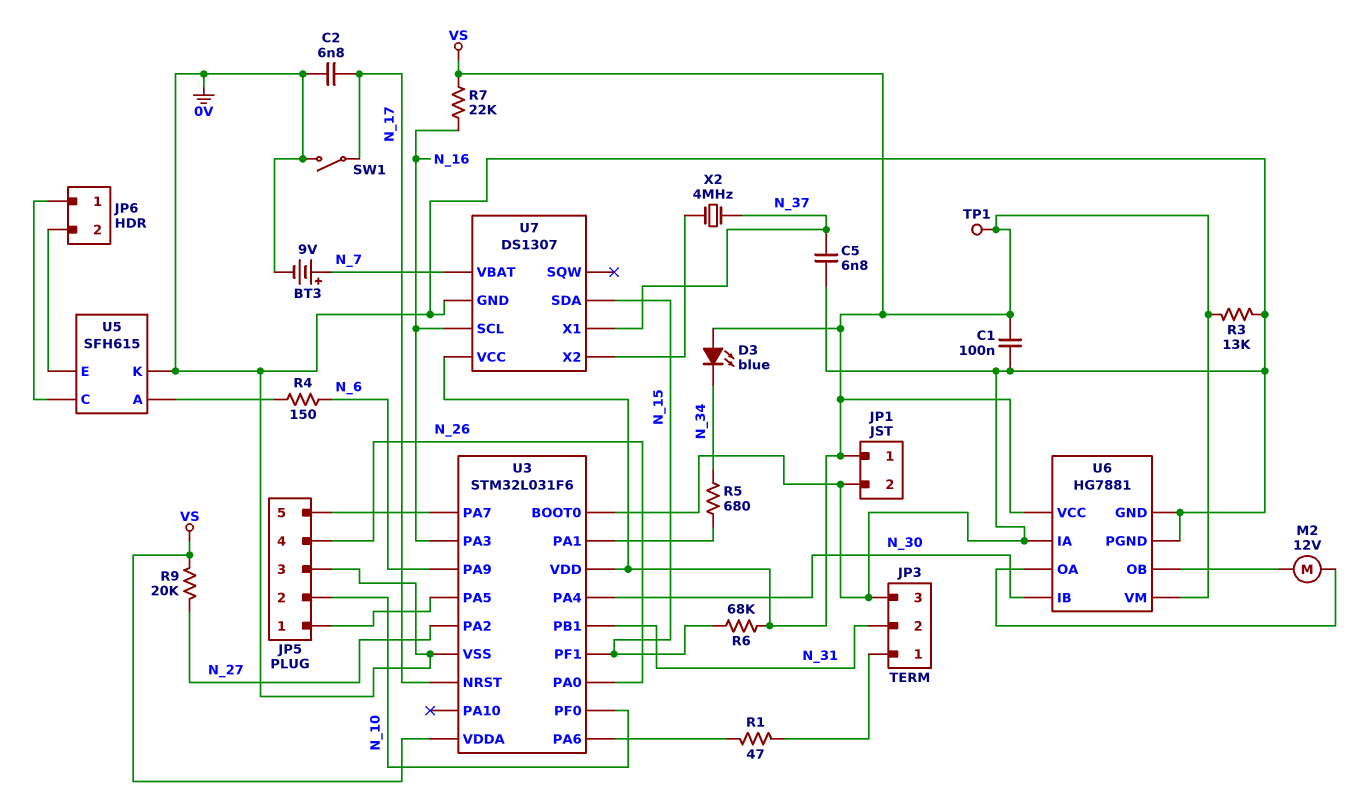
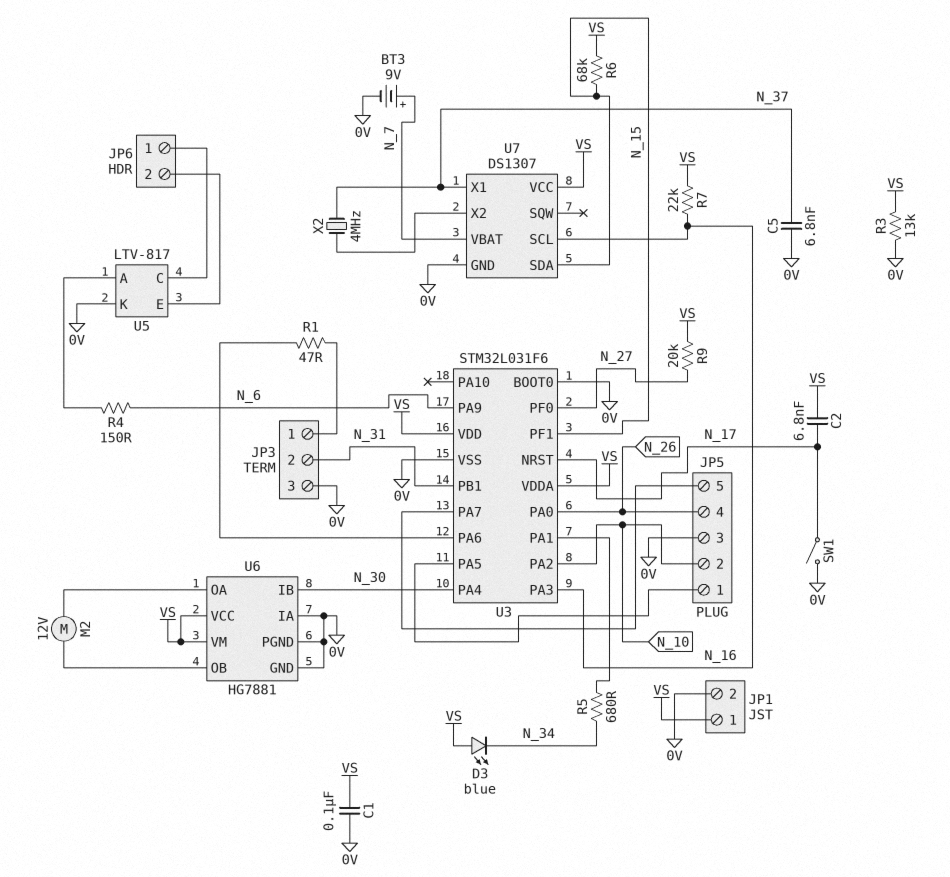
C2: 6.8nF (0V, N_17) -> 6.8nF (N_17, VS)
TP1: test point (VS) -> none
U3 pin PA2: N_27 -> N_10
U3 pin PF0: N_10 -> N_27
U5: SFH615 -> LTV-817

